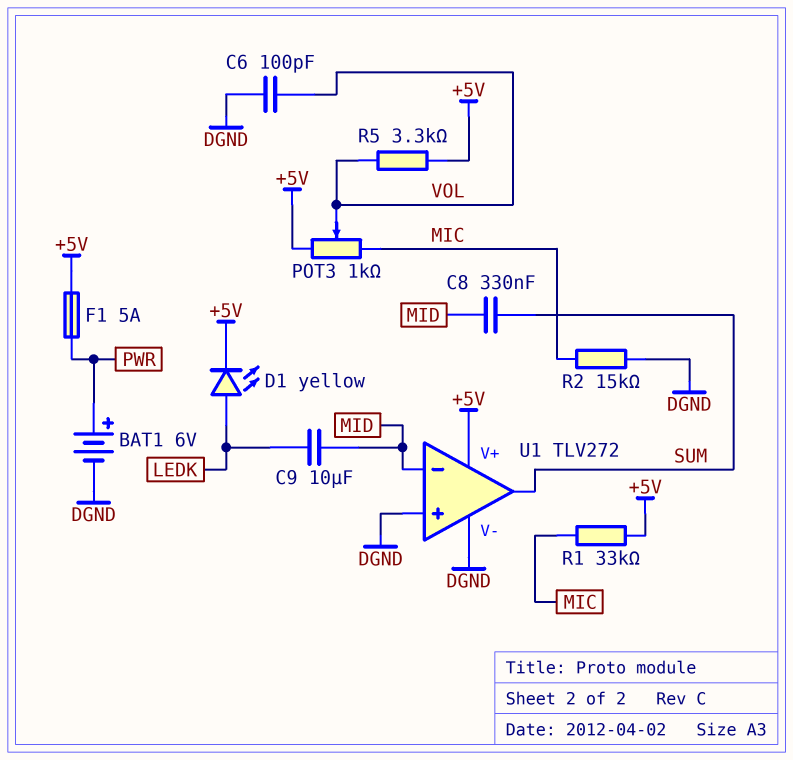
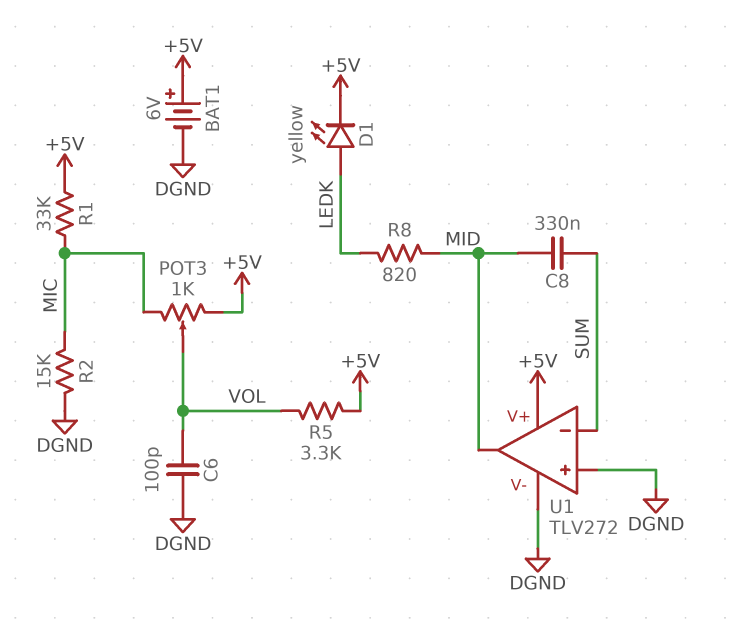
BAT1: 6V (plus PWR, minus DGND) -> 6V (plus +5V, minus DGND)
C9: 10uF (LEDK, MID) -> none
F1: 5A (+5V, PWR) -> none
R8: none -> 820 (LEDK, MID)
U1 pin in-: MID -> SUM
U1 pin out: SUM -> MID

